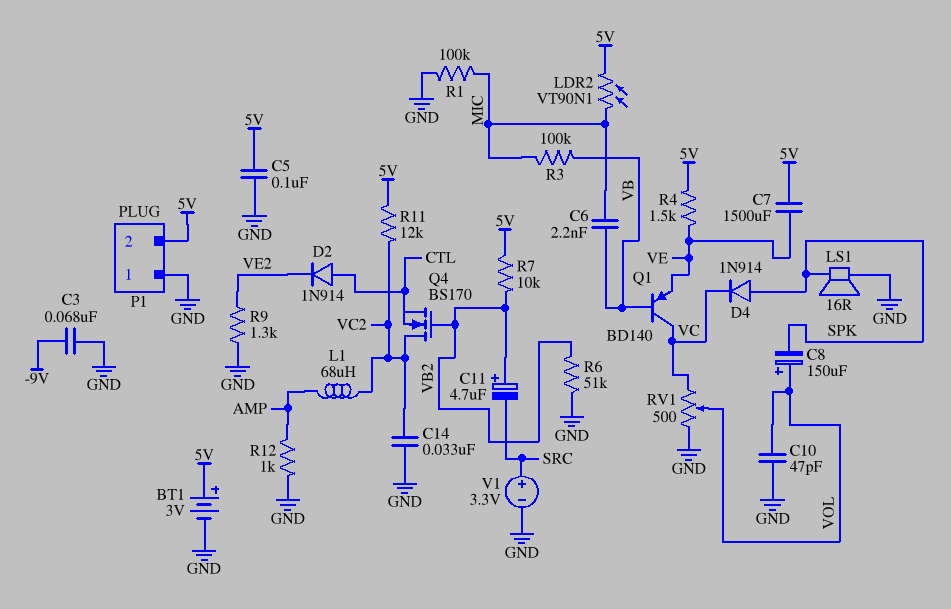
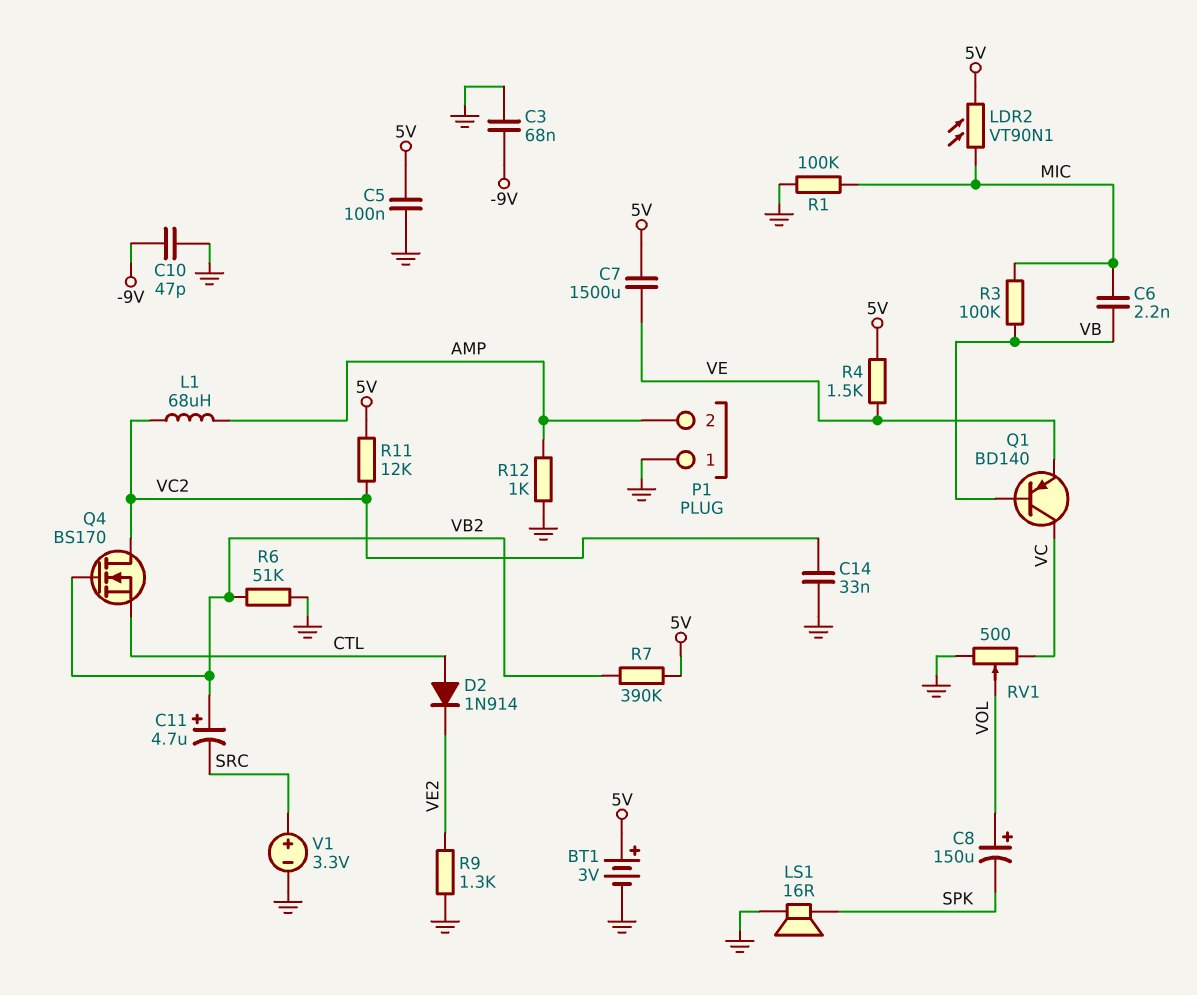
C10: 47pF (GND, VOL) -> 47pF (-9V, GND)
D4: diode 1N914 (A SPK, K VC) -> none
P1 pin 2: 5V -> AMP
R7: 10k (5V, VB2) -> 390k (5V, VB2)

